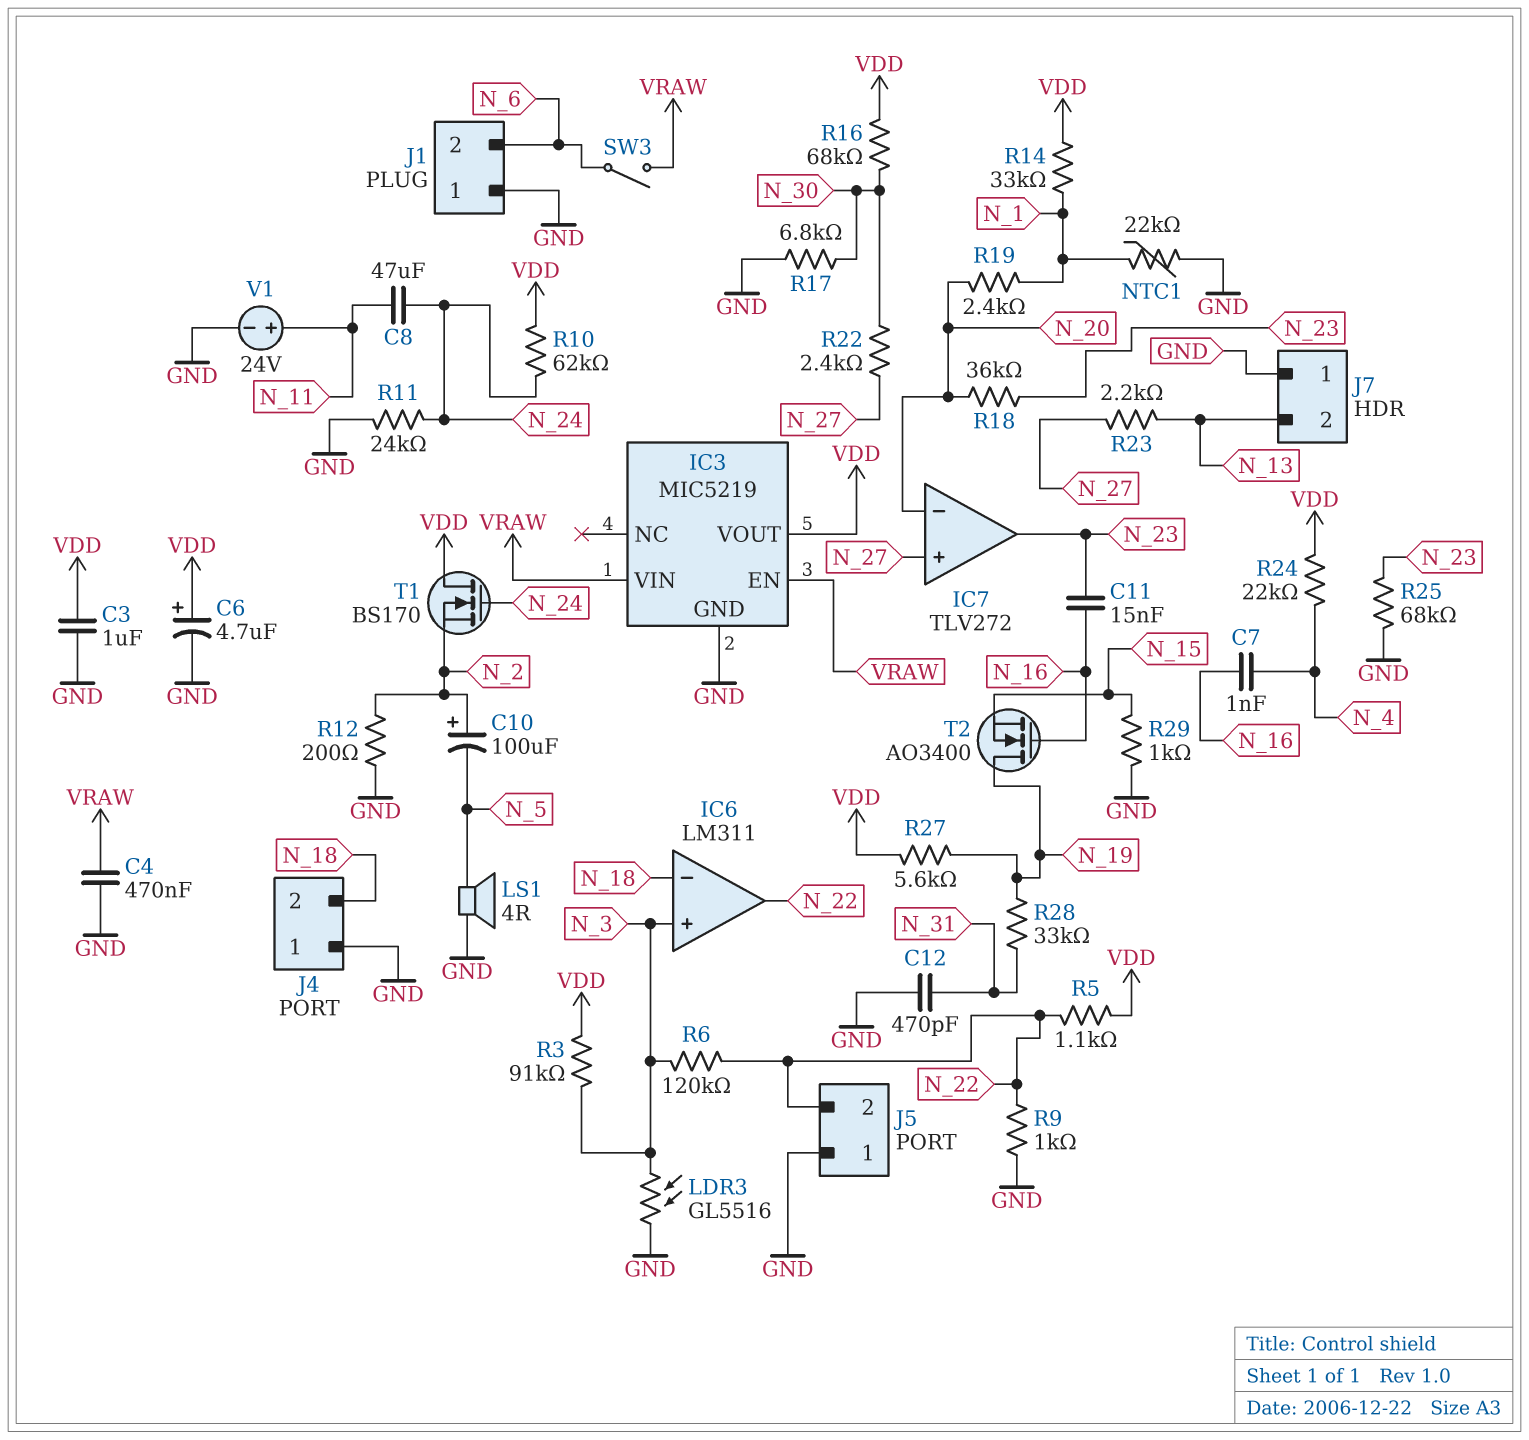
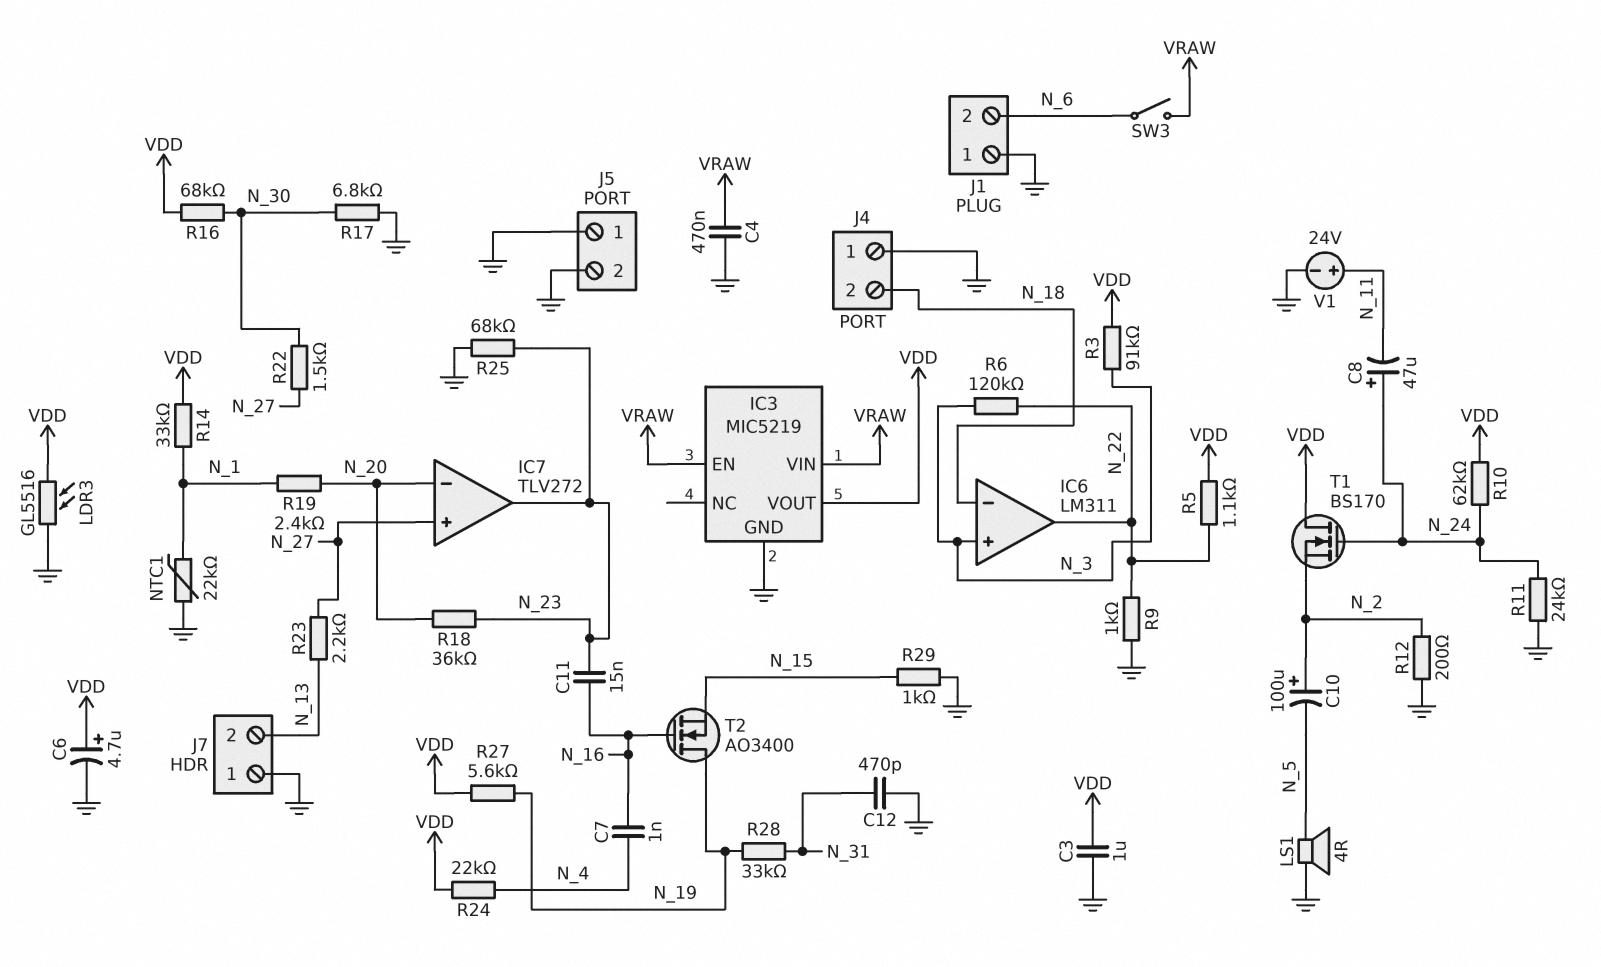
C8: 47uF (N_11, N_24) -> 47uF (plus N_24, minus N_11)
J5 pin 2: N_22 -> GND
LDR3: GL5516 (GND, N_3) -> GL5516 (GND, VDD)
R22: 2.4k (N_27, N_30) -> 1.5k (N_27, N_30)

